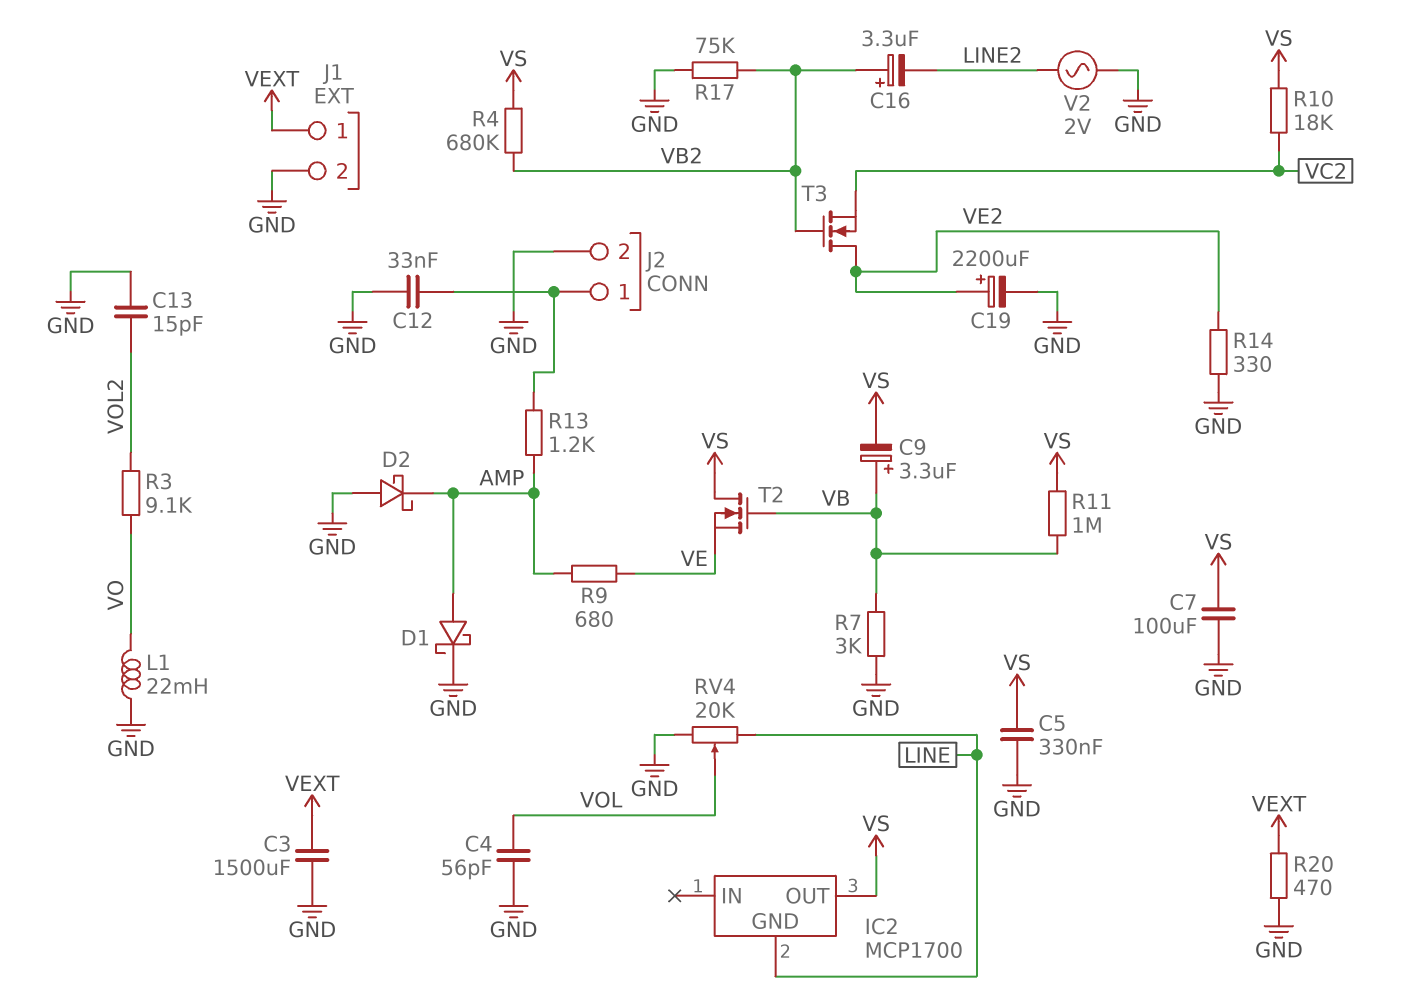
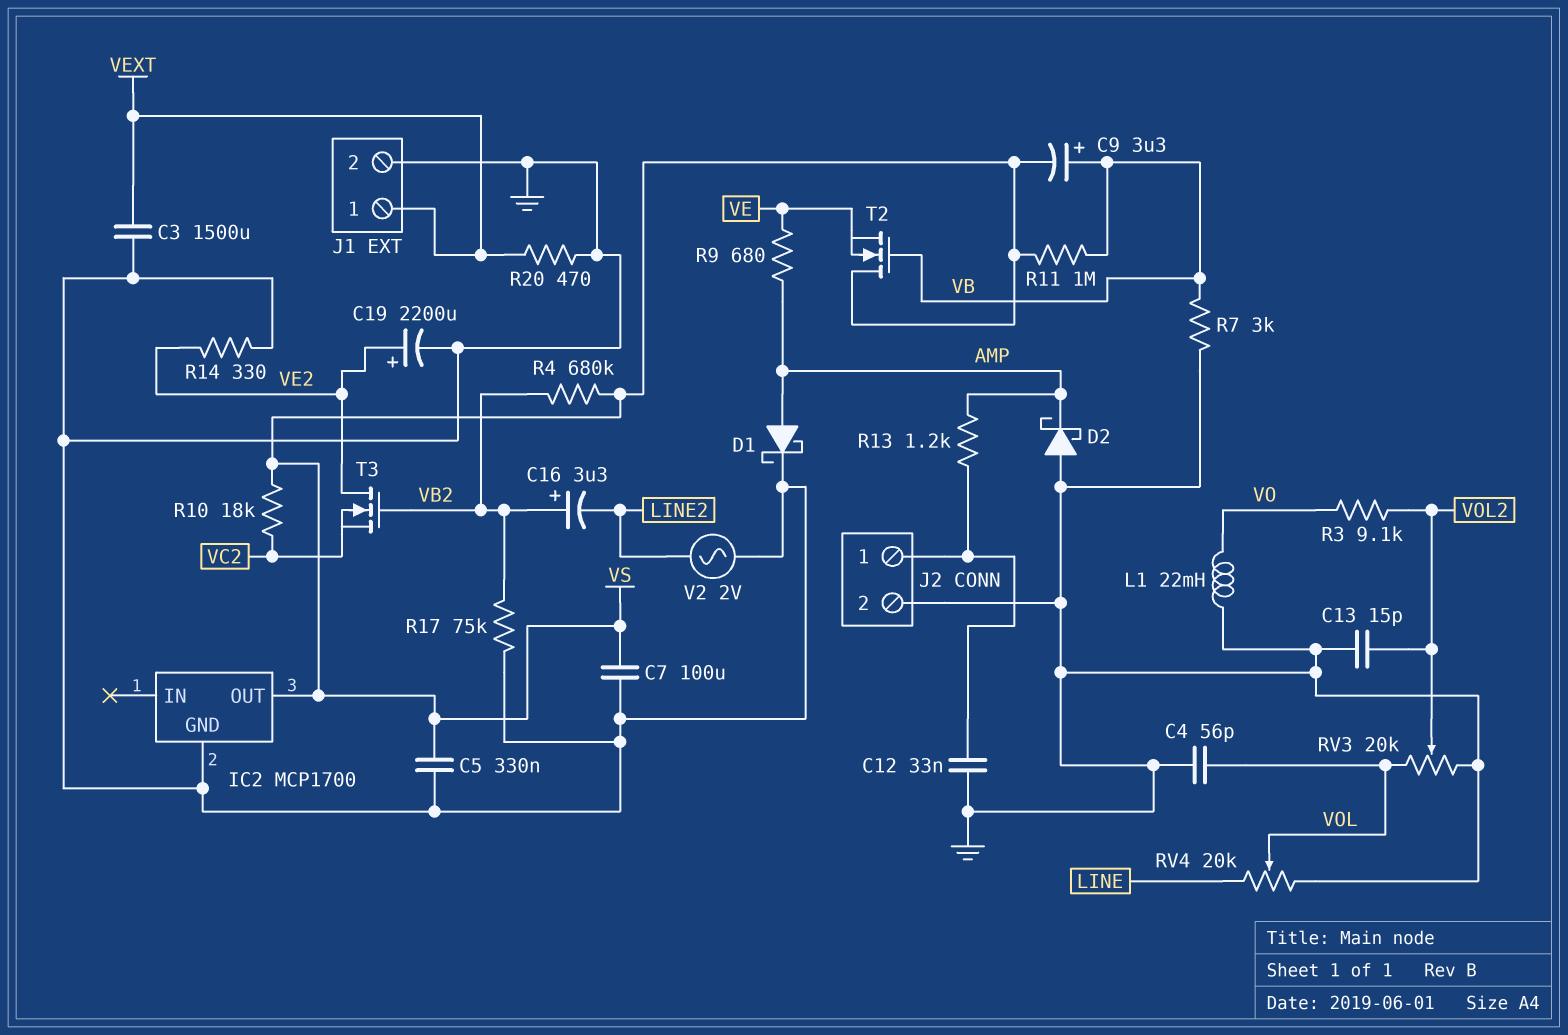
IC2 pin GND: LINE -> GND
RV3: none -> 20k (GND, VOL, wiper VOL2)

